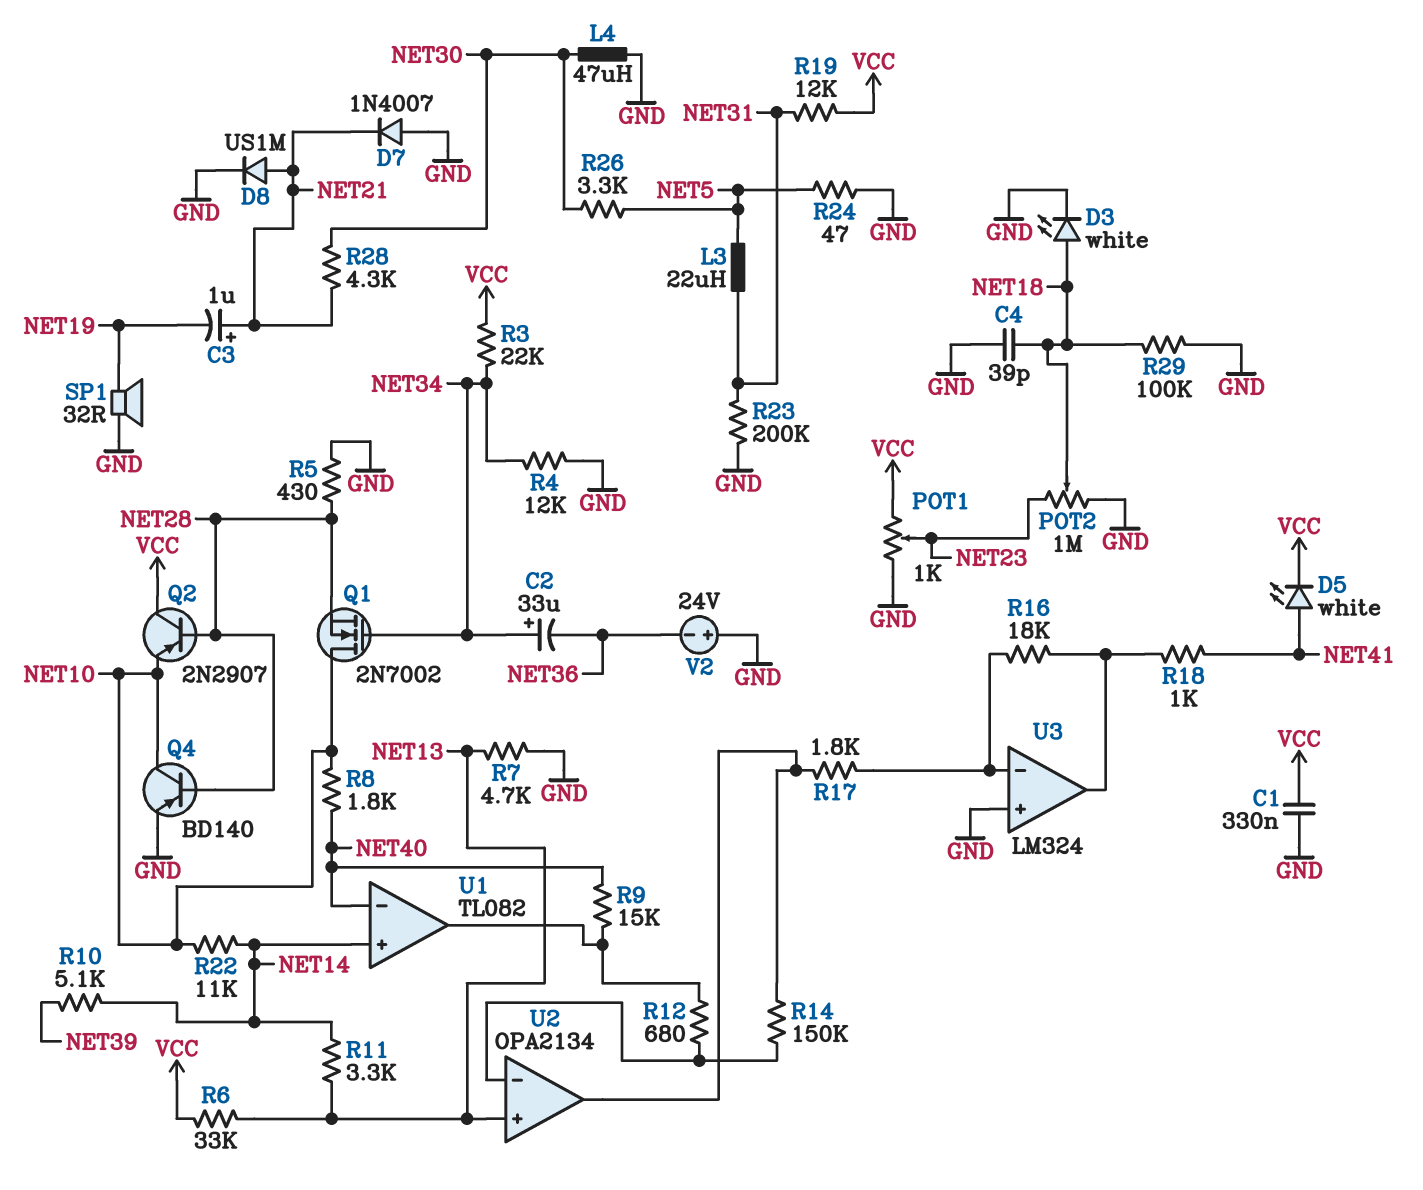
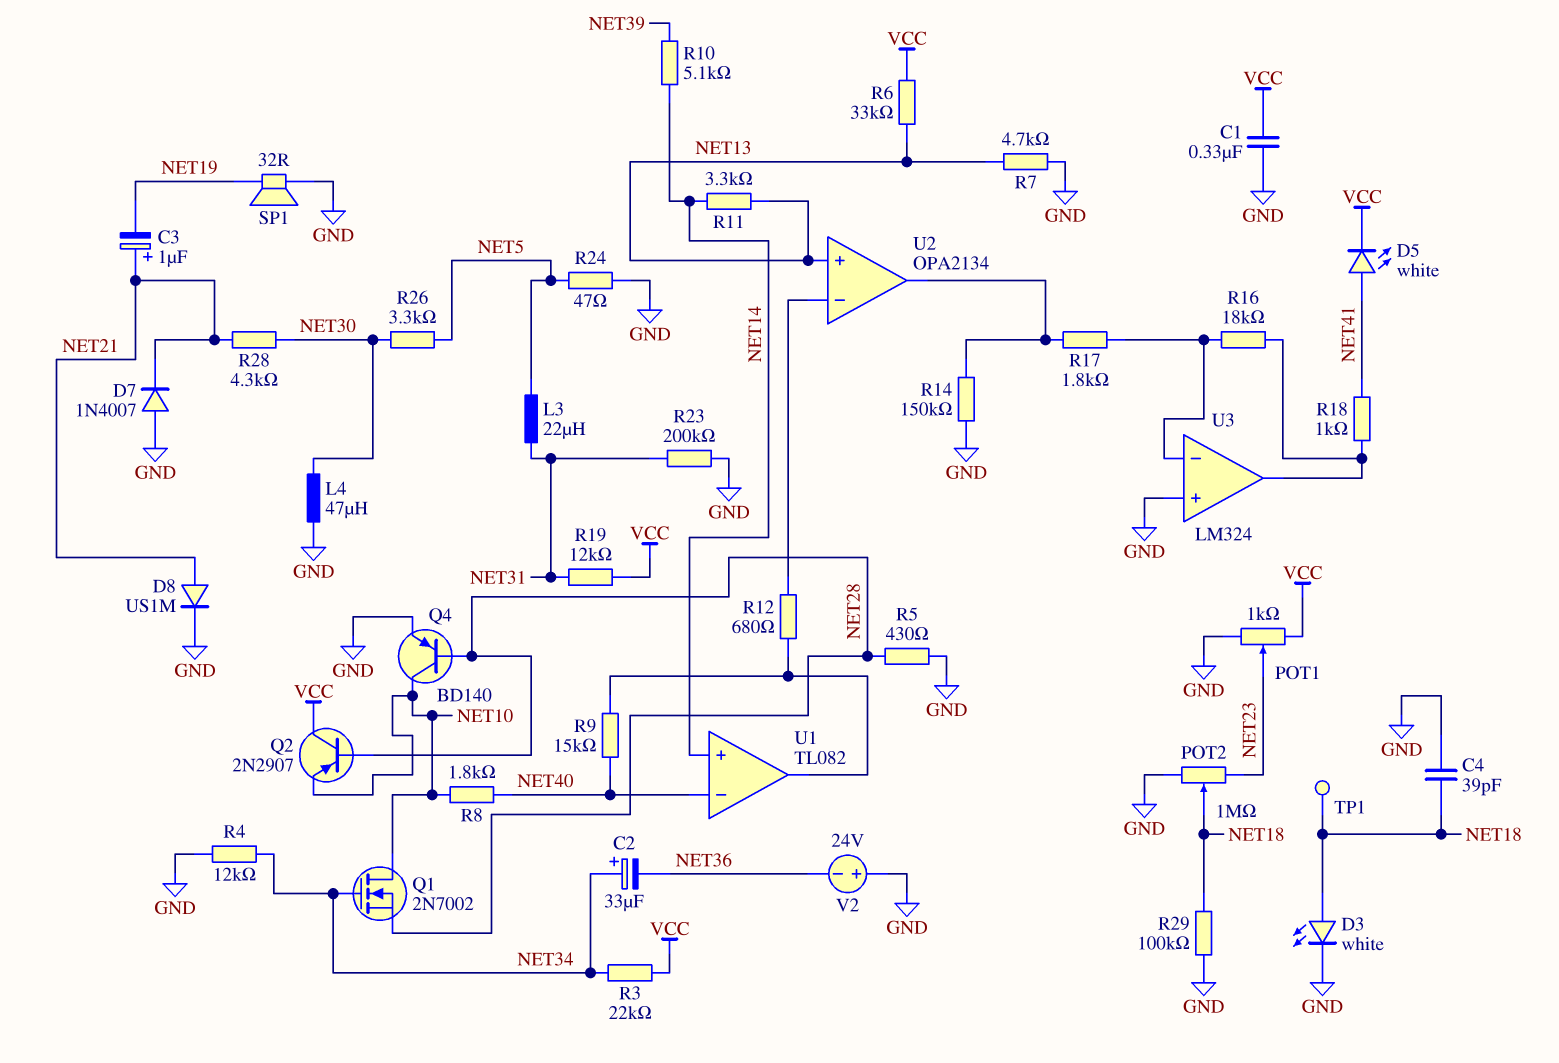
R14: 150k (U2/in-, U2/out) -> 150k (GND, U2/out)
R22: 11k (NET10, NET14) -> none
TP1: none -> test point (NET18)

